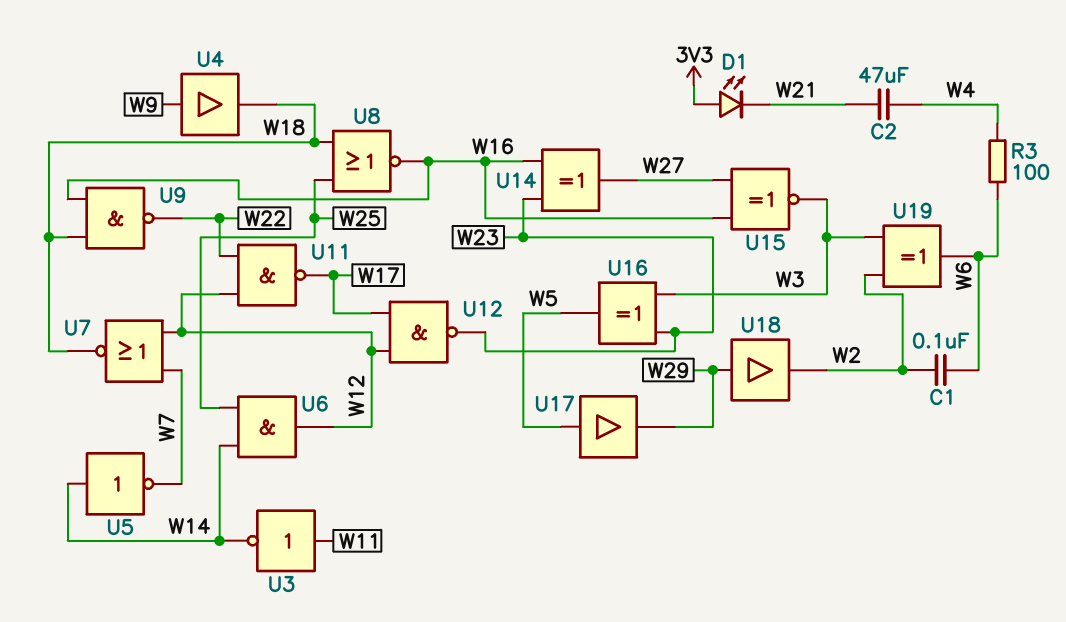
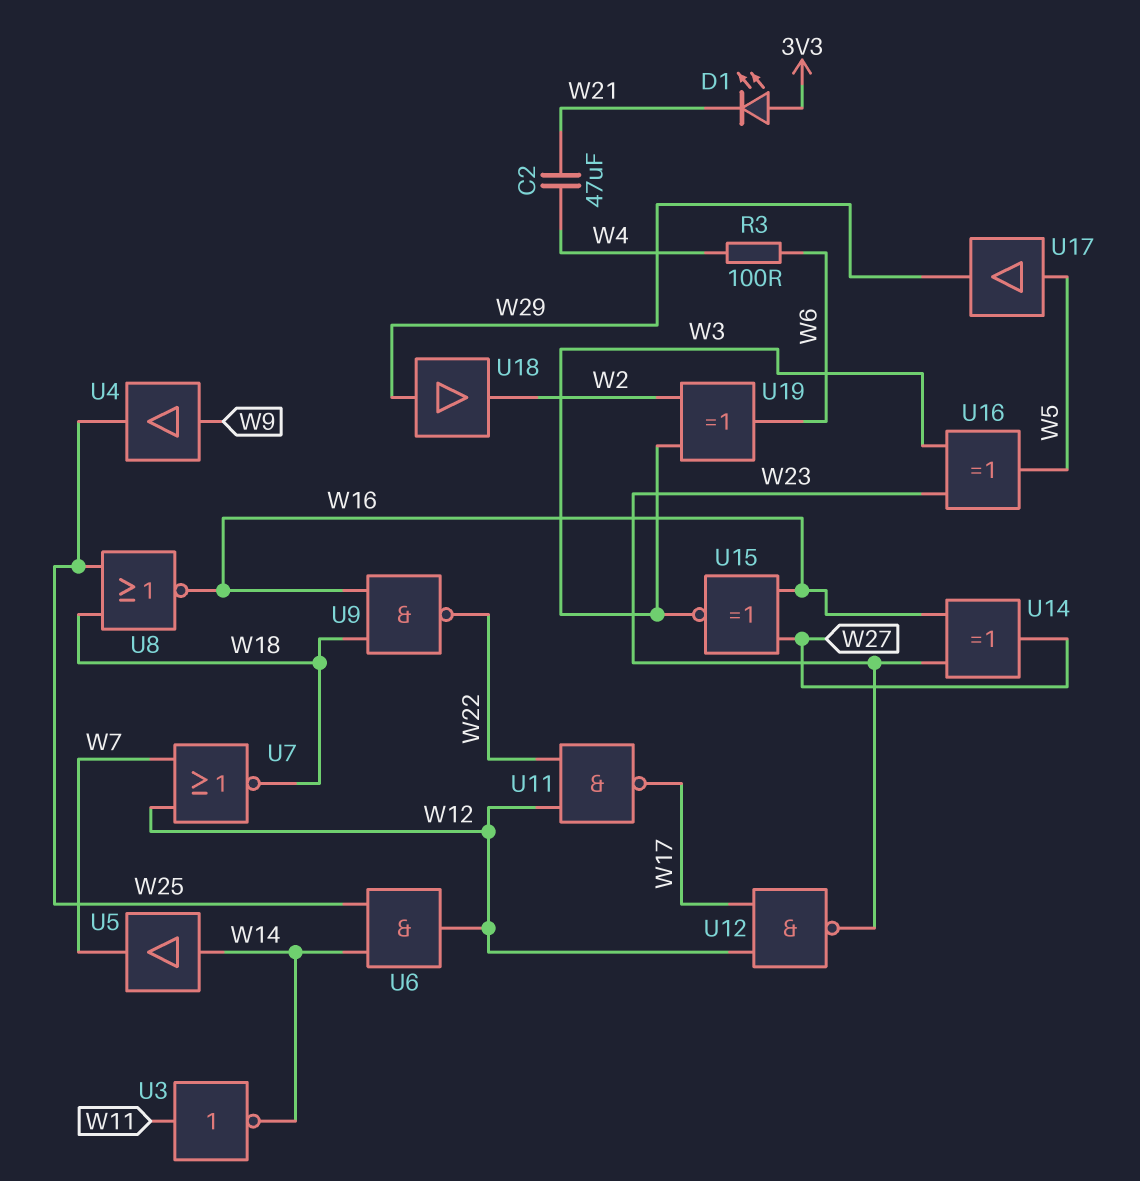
C1: 100nF (W2, W6) -> none
U4: buffer (in W9, out W18) -> buffer (in W9, out W25)
U5: NOT (in W14, out W7) -> buffer (in W14, out W7)

